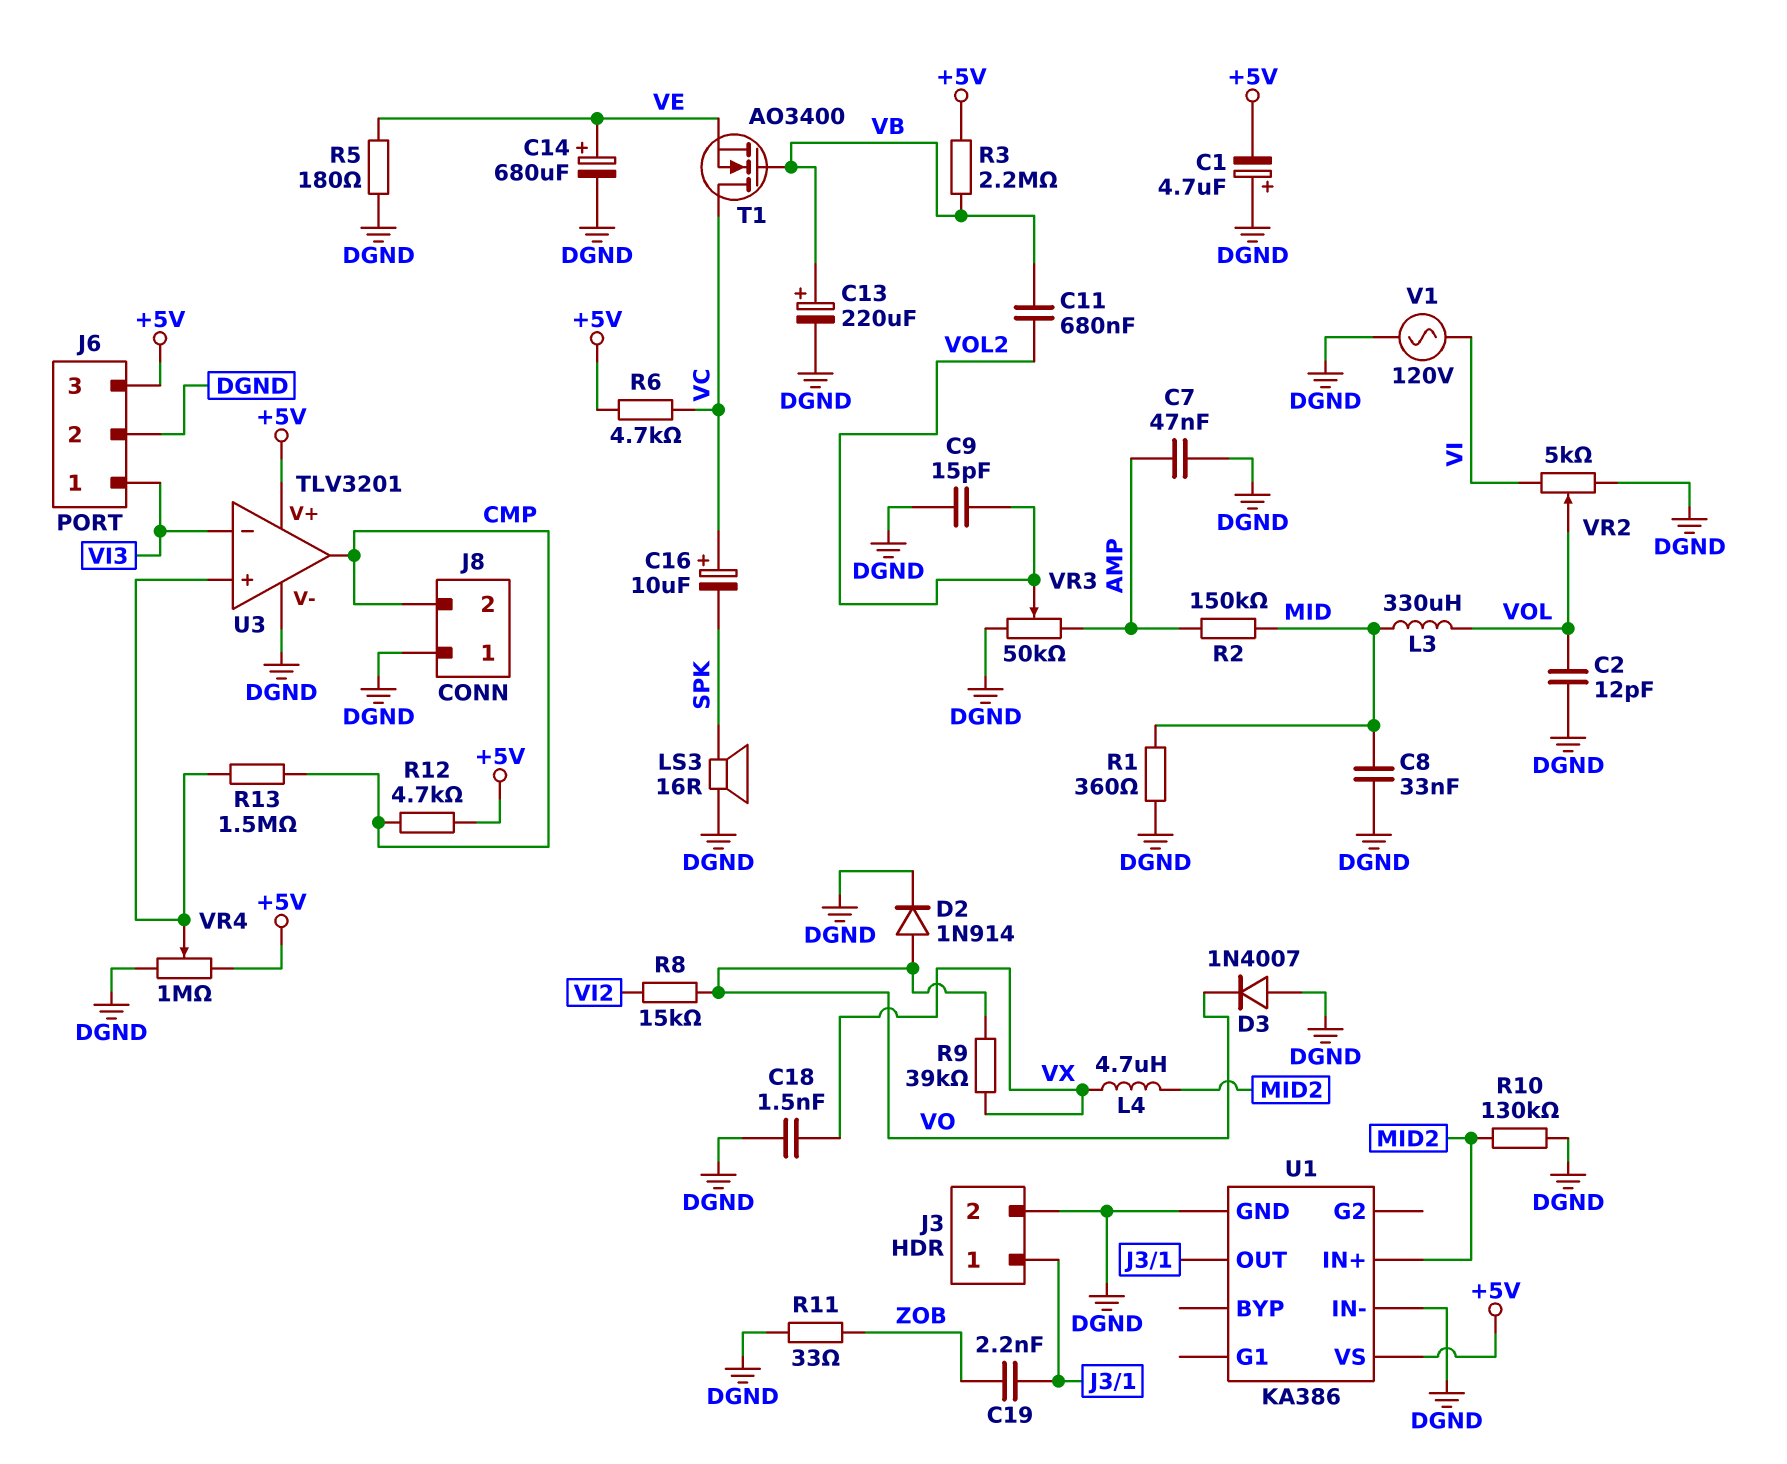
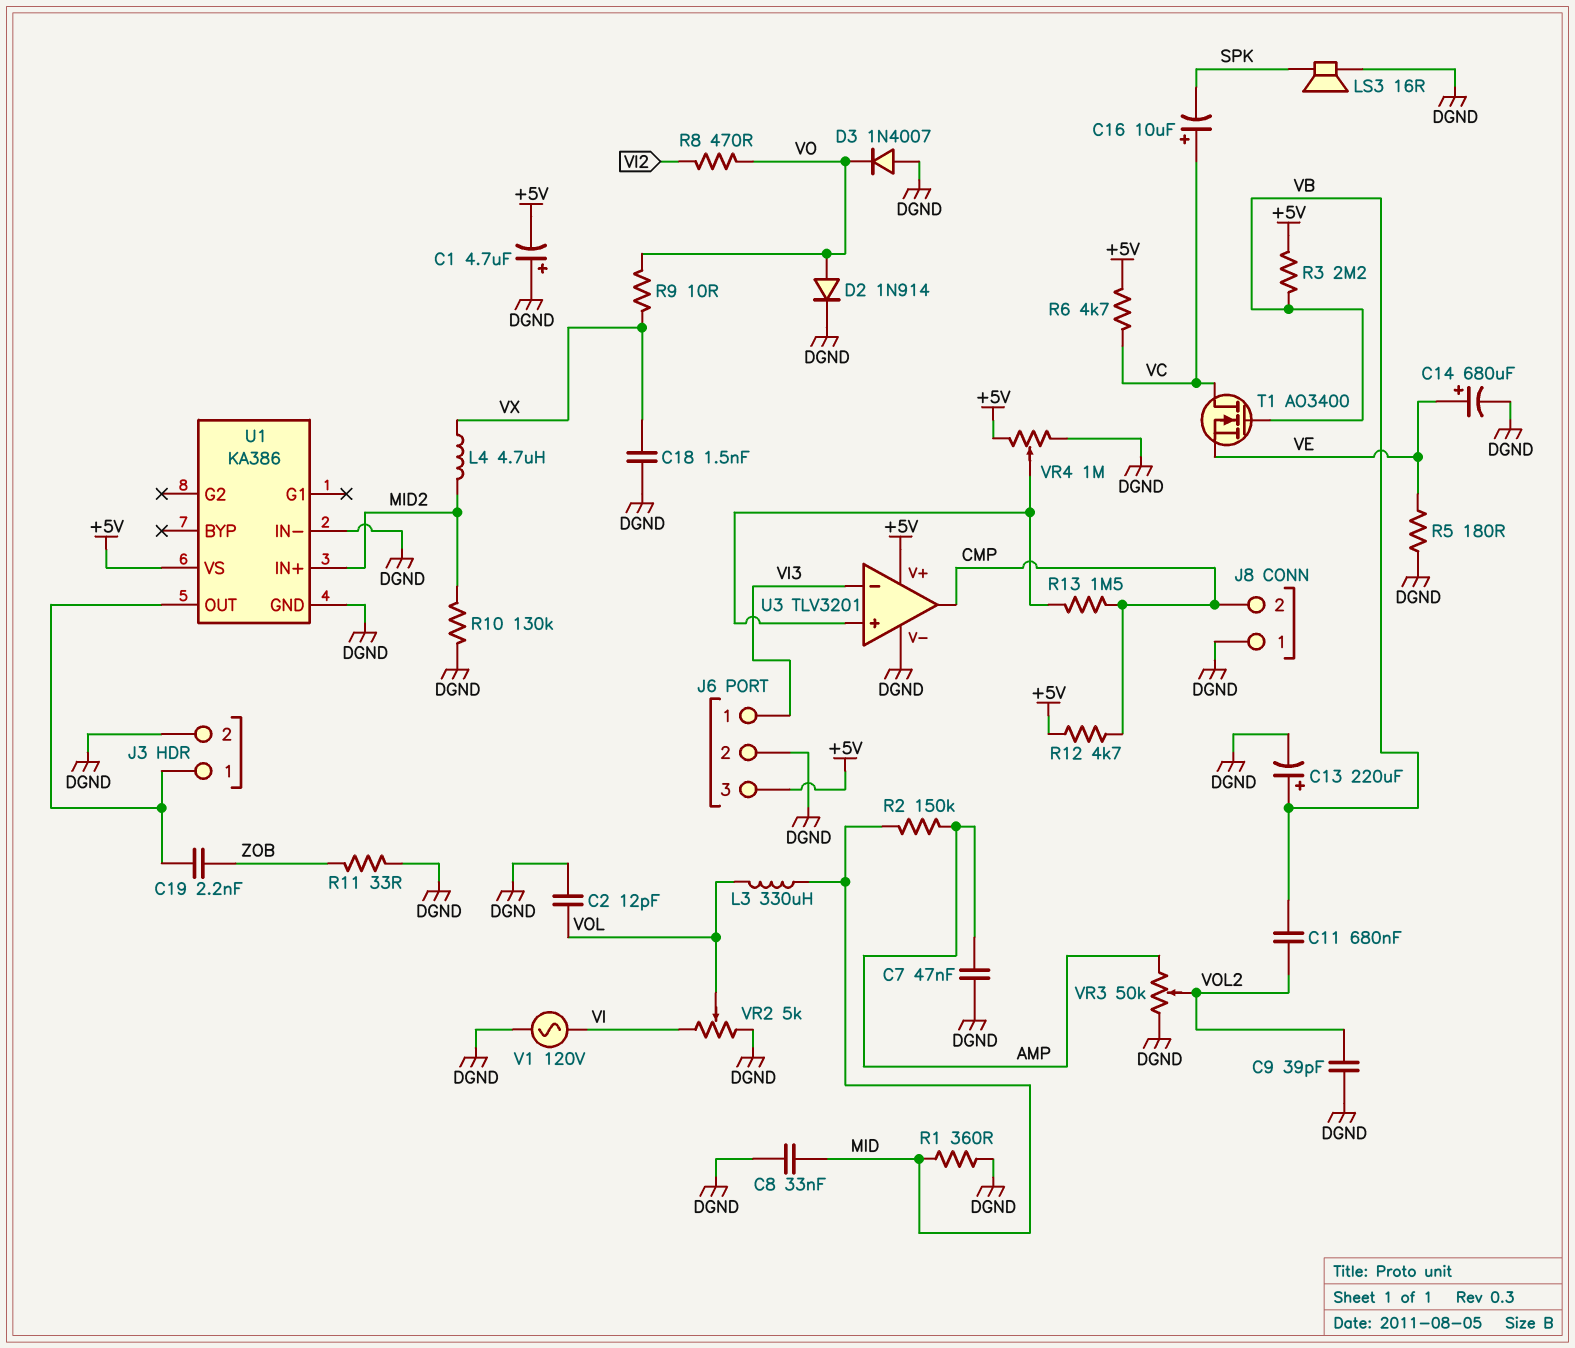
C9: 15pF (DGND, VOL2) -> 39pF (DGND, VOL2)
R8: 15k (VI2, VO) -> 470 (VI2, VO)
R9: 39k (VO, VX) -> 10 (VO, VX)

